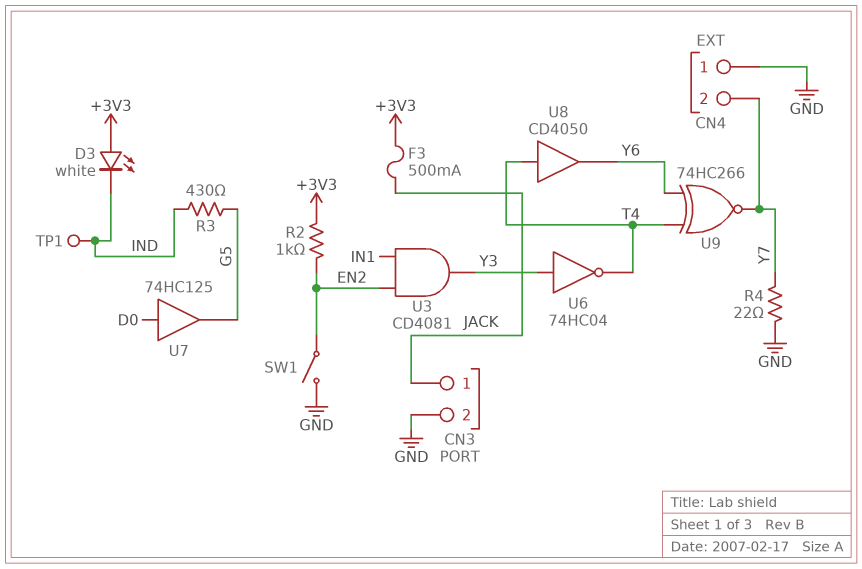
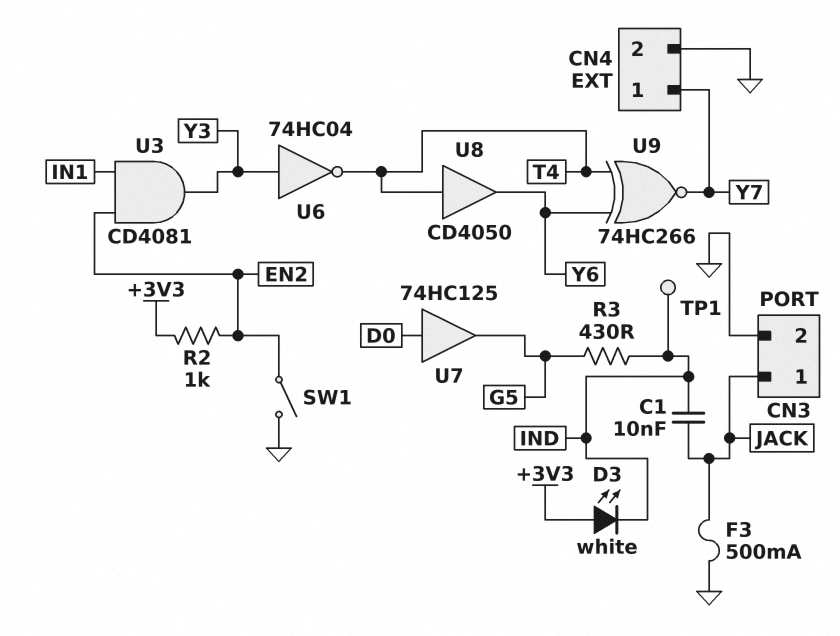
C1: none -> 10nF (IND, JACK)
CN4 pin 1: GND -> Y7
CN4 pin 2: Y7 -> GND
F3: 500mA (+3V3, JACK) -> 500mA (GND, JACK)
R4: 22 (GND, Y7) -> none

